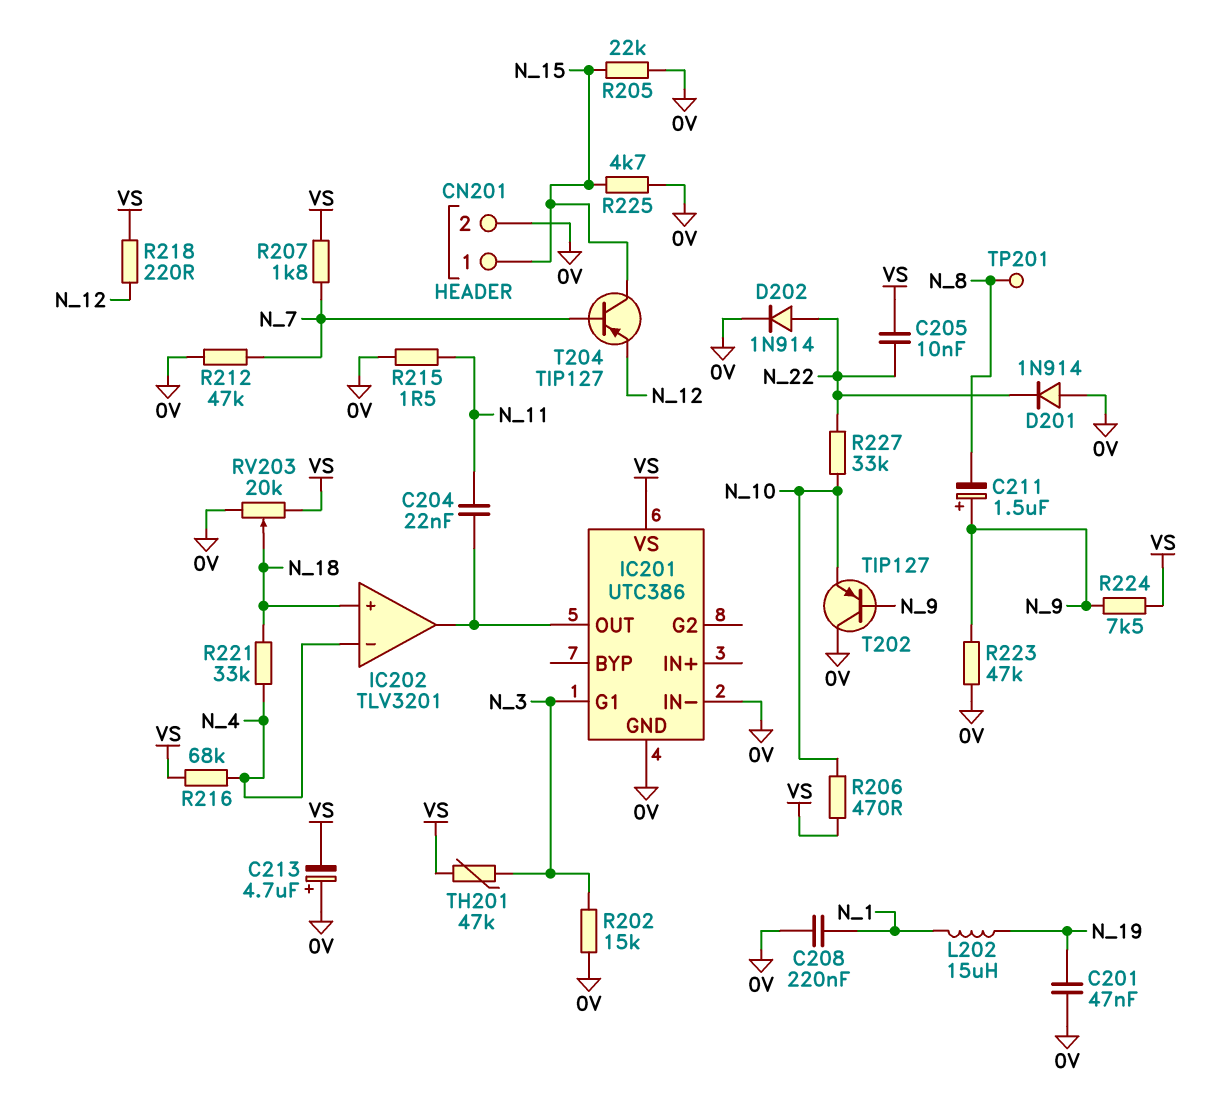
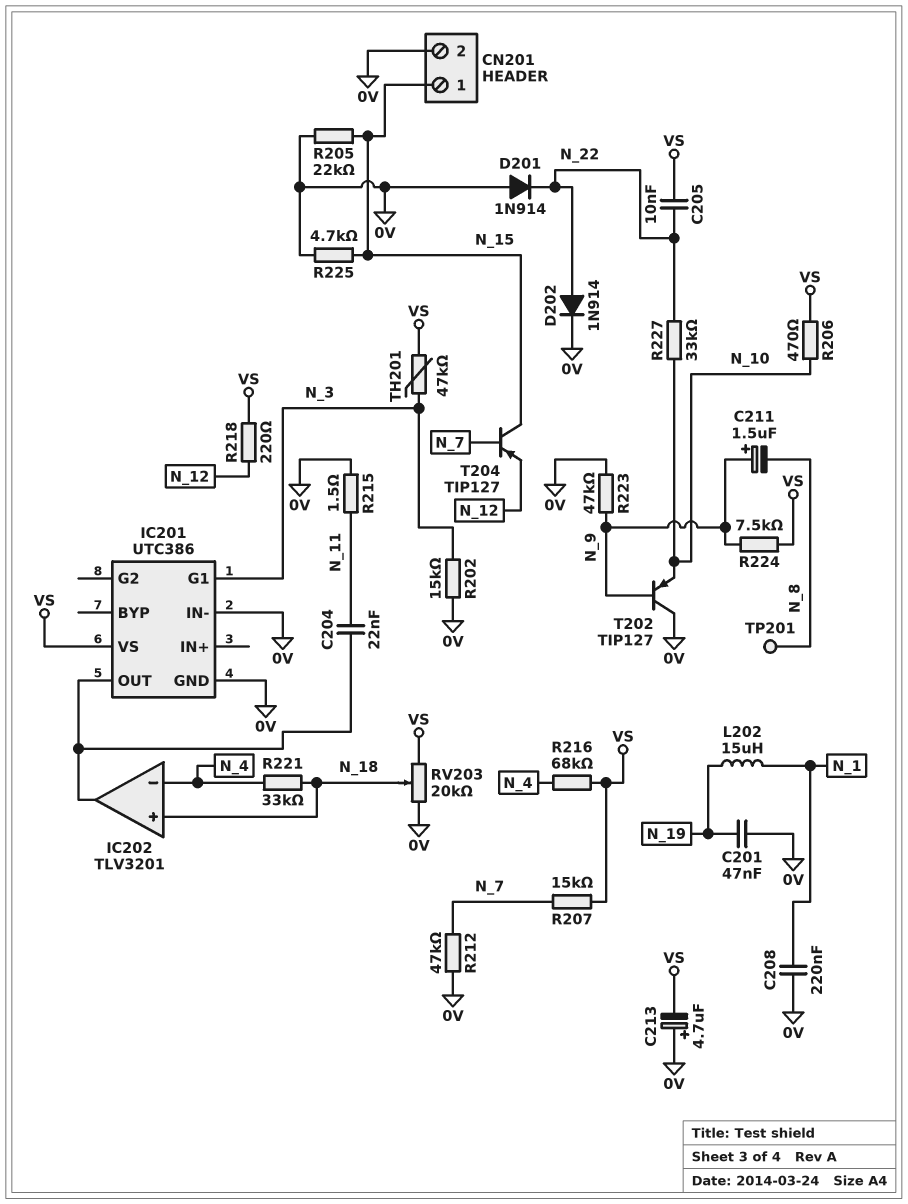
R207: 1.8k (N_7, VS) -> 15k (N_7, VS)

